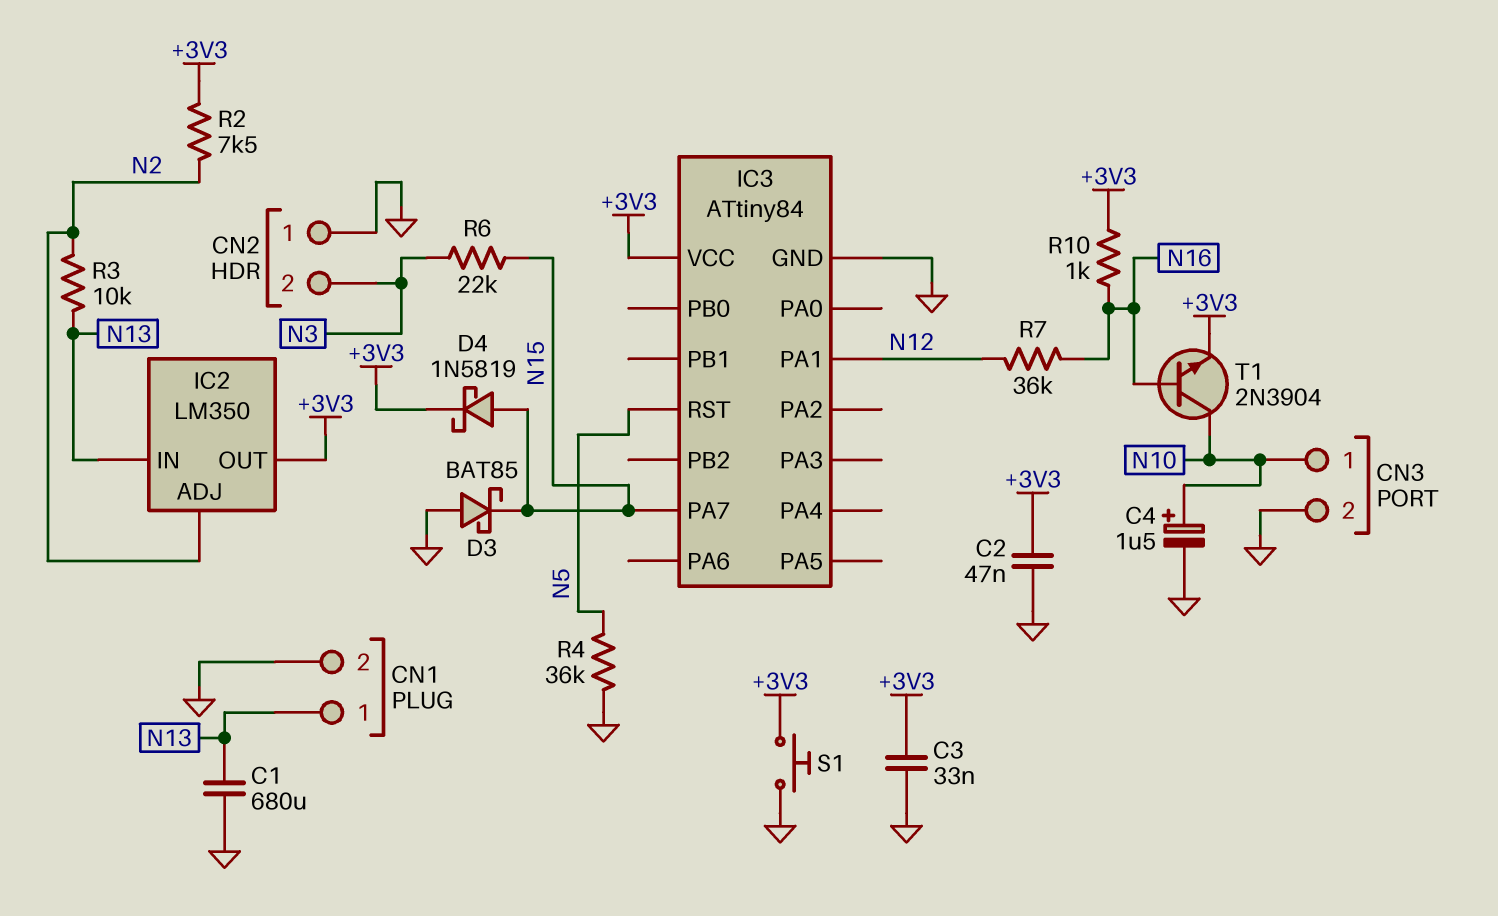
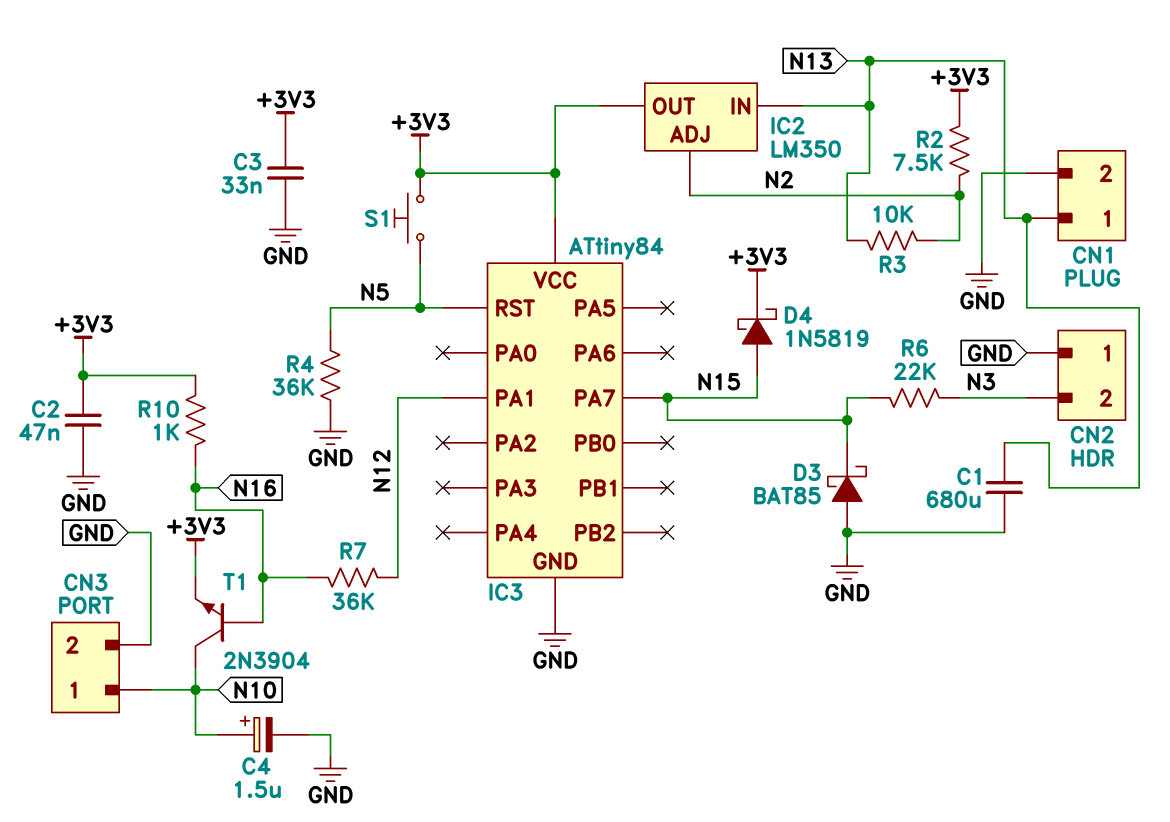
S1: button (+3V3, GND) -> button (+3V3, N5)

